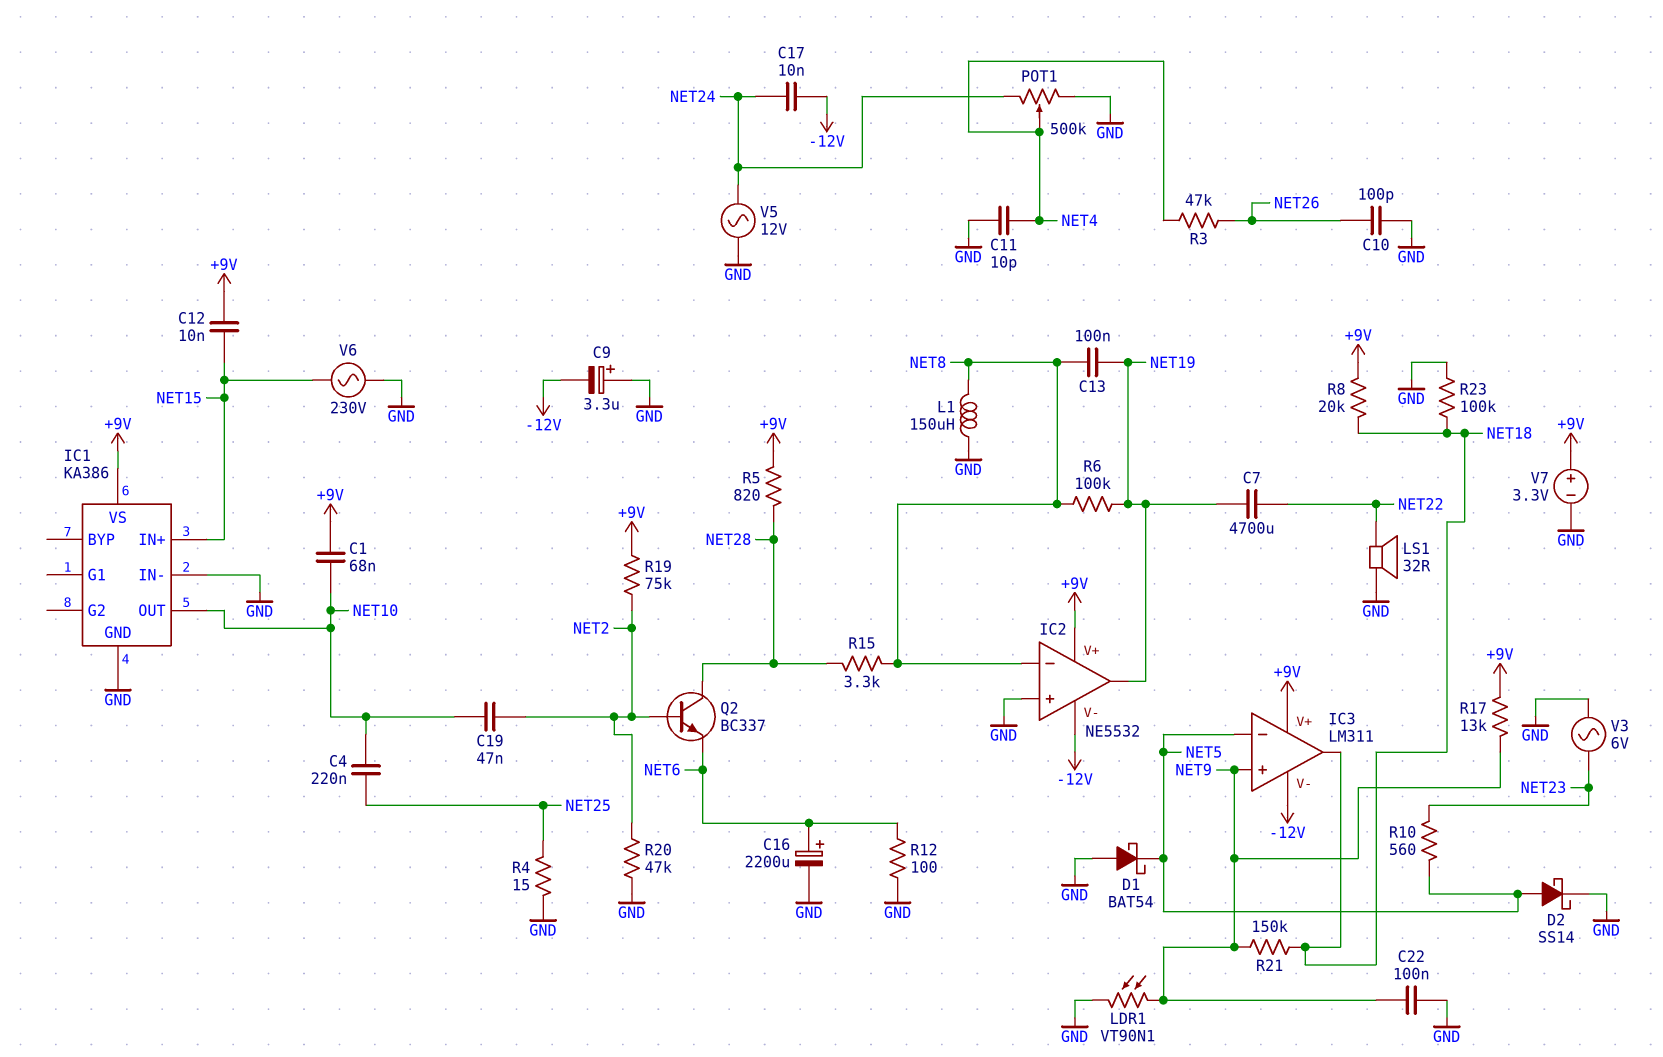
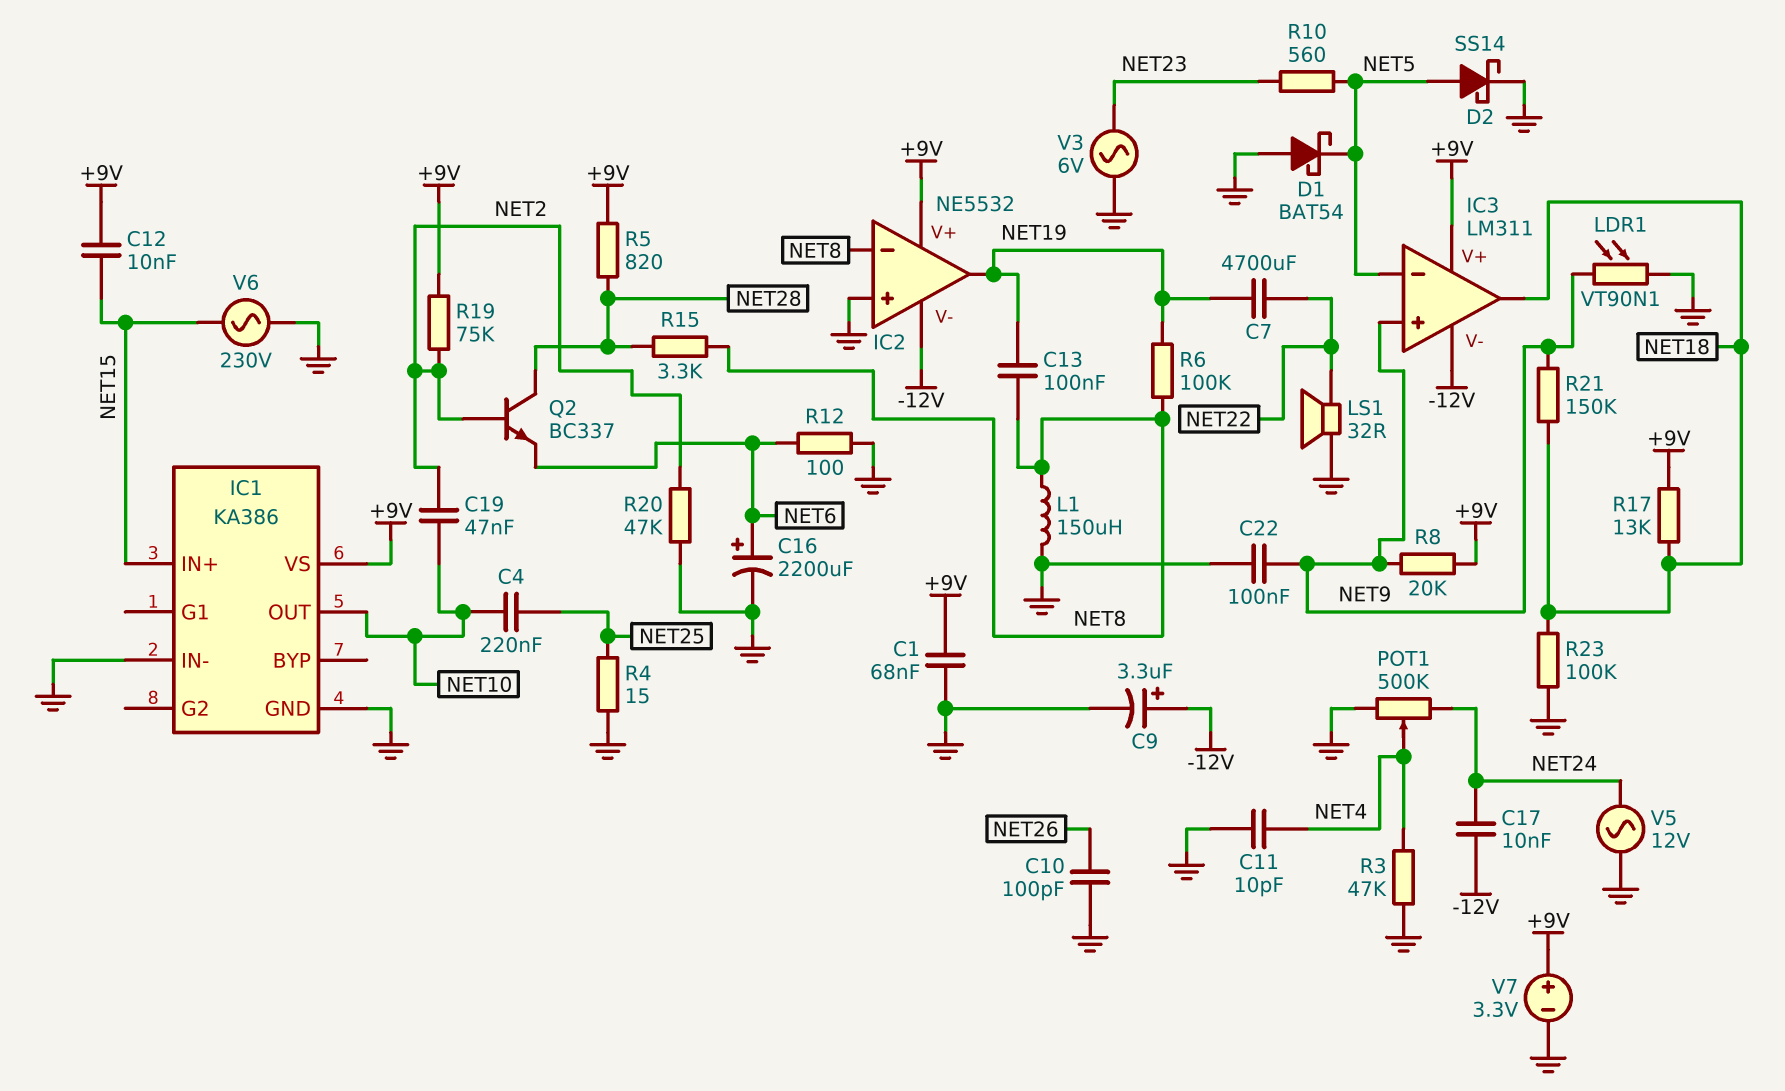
C1: 68nF (+9V, NET10) -> 68nF (+9V, GND)
C9: 3.3uF (plus GND, minus -12V) -> 3.3uF (plus -12V, minus GND)
R3: 47k (NET4, NET26) -> 47k (GND, NET4)
R8: 20k (+9V, NET18) -> 20k (+9V, NET9)
R17: 13k (+9V, NET9) -> 13k (+9V, NET18)

